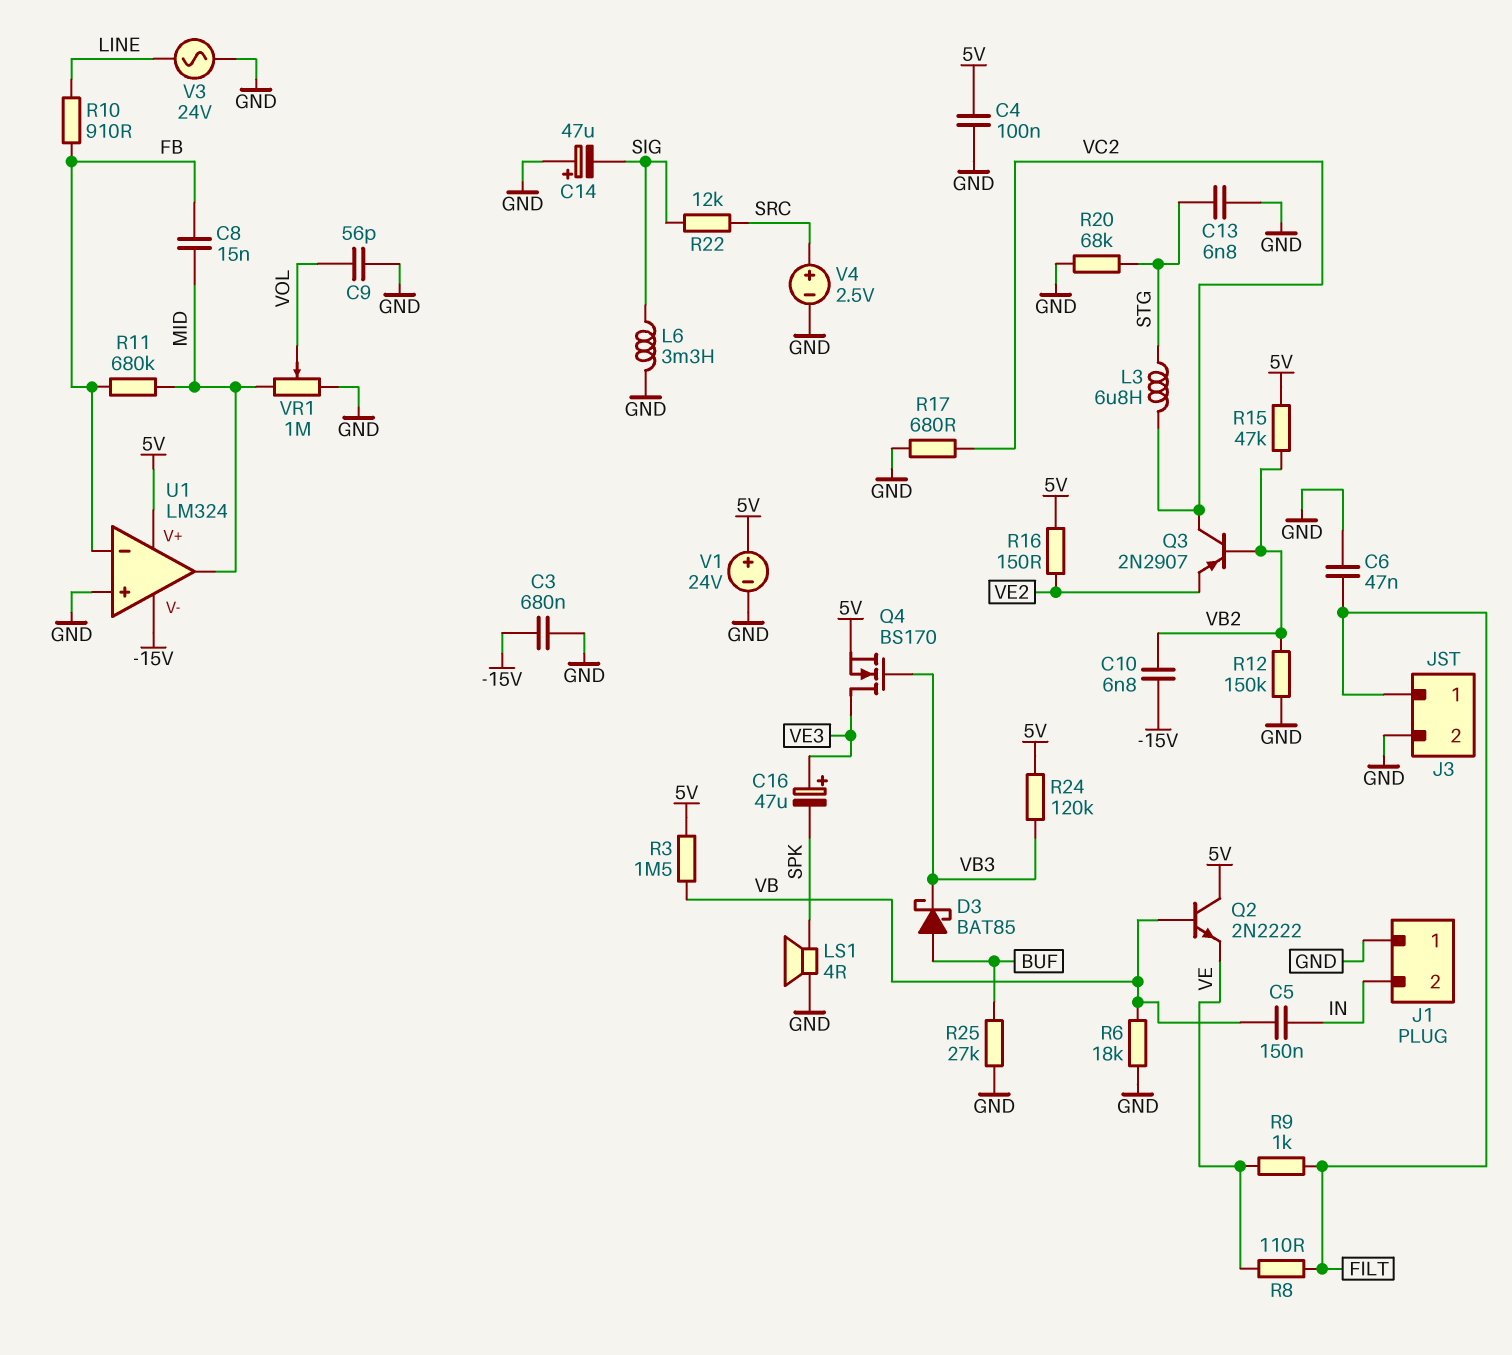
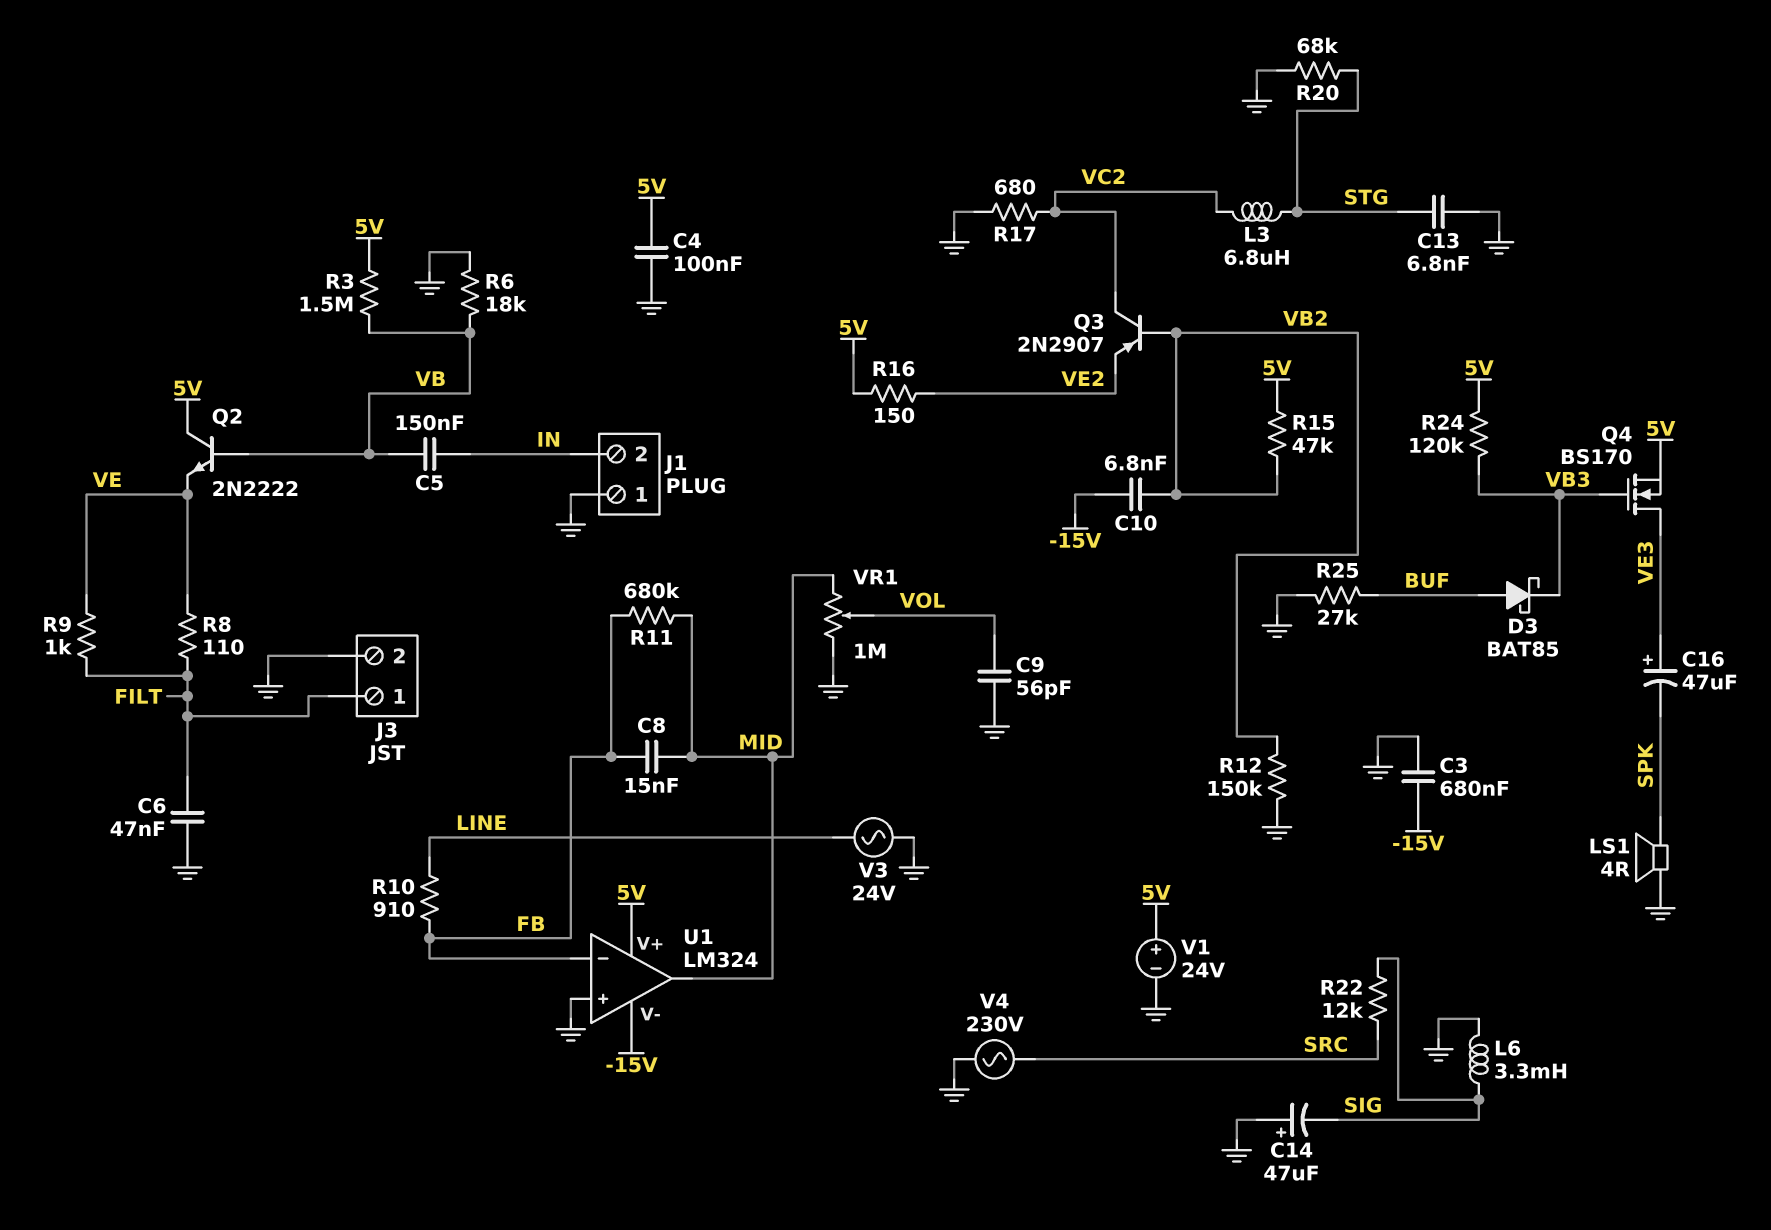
V4: 2.5V (plus SRC, minus GND) -> AC 230V (GND, SRC)

